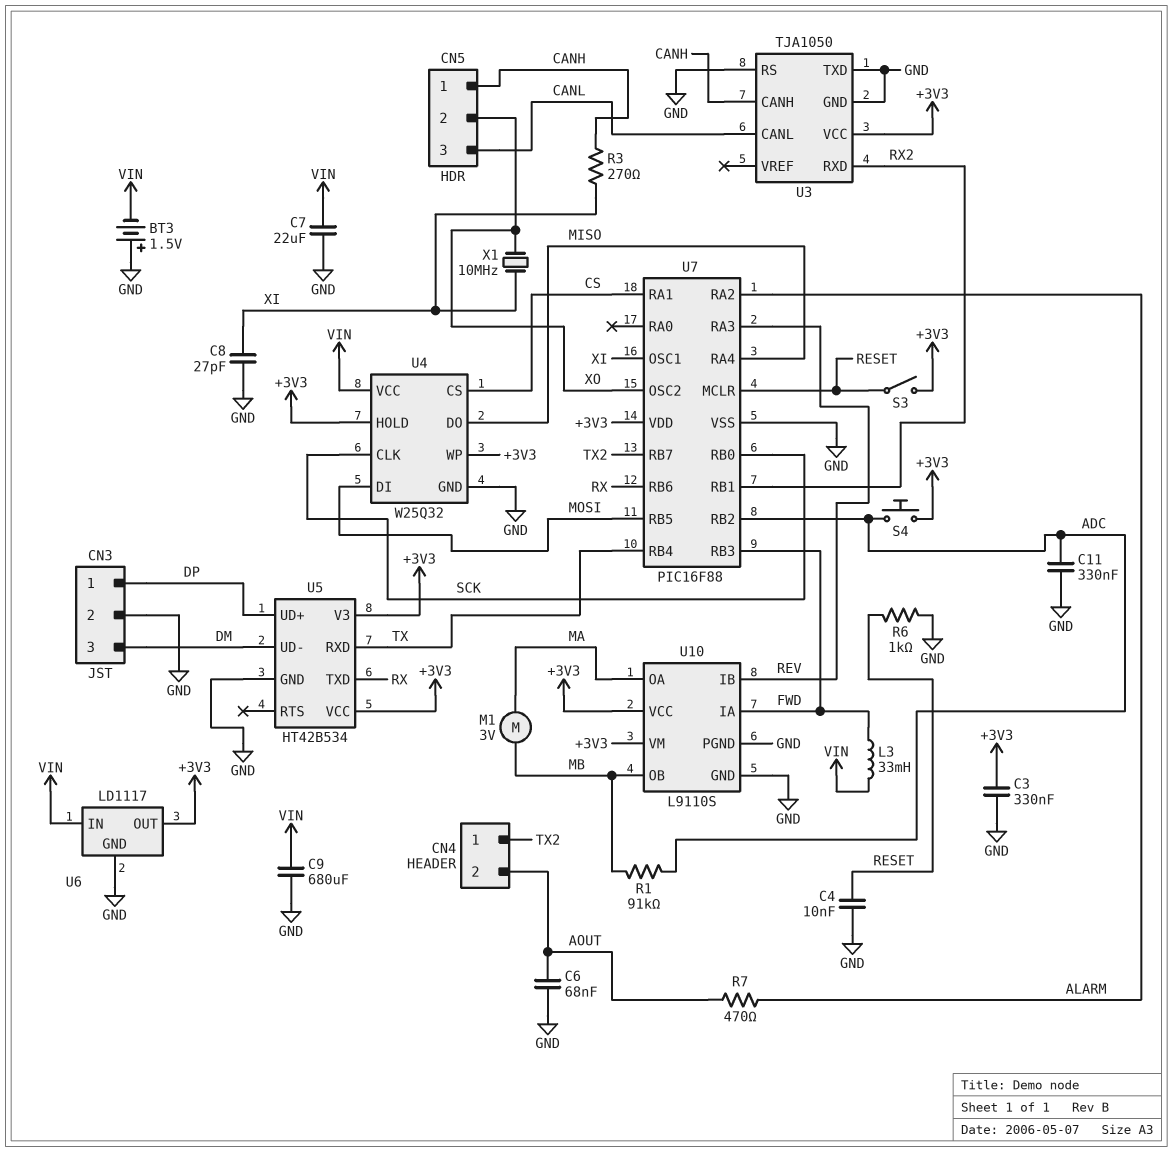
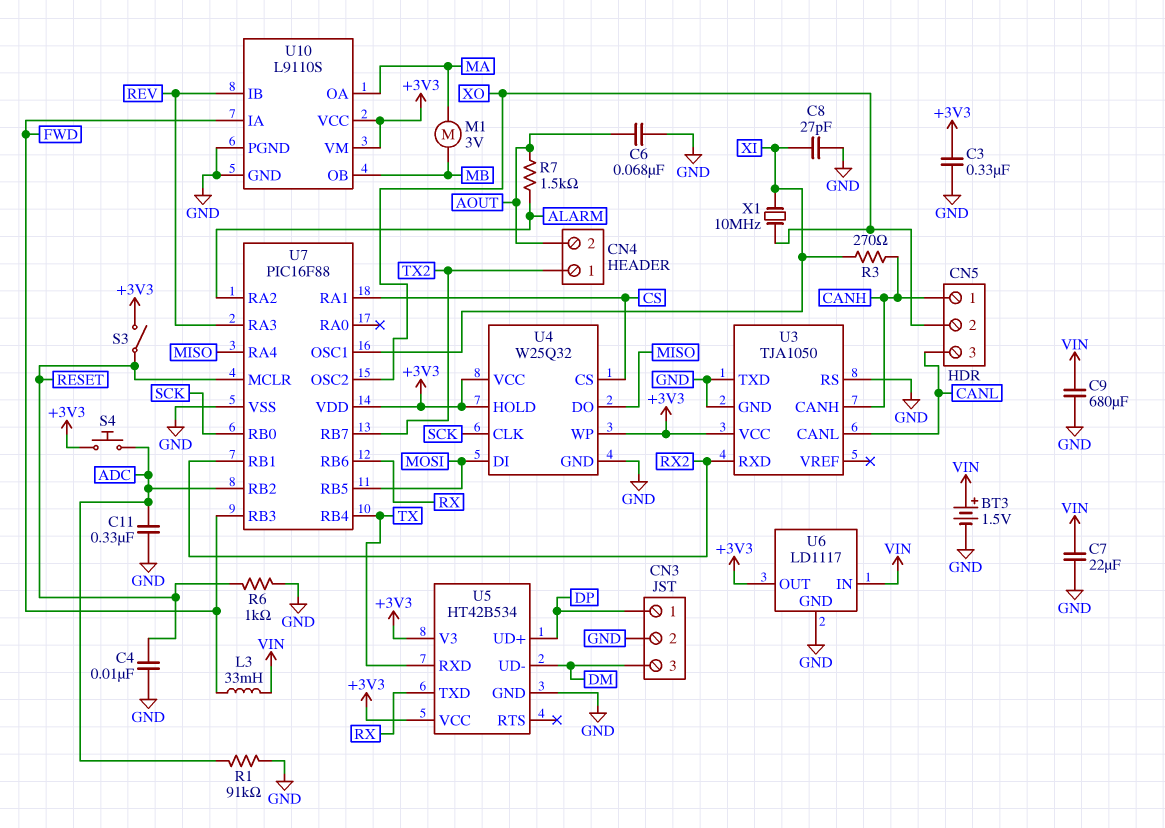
BT3: 1.5V (plus GND, minus VIN) -> 1.5V (plus VIN, minus GND)
R1: 91k (ADC, MB) -> 91k (ADC, GND)
R7: 470 (ALARM, AOUT) -> 1.5k (ALARM, AOUT)
U4 pin VCC: VIN -> +3V3

